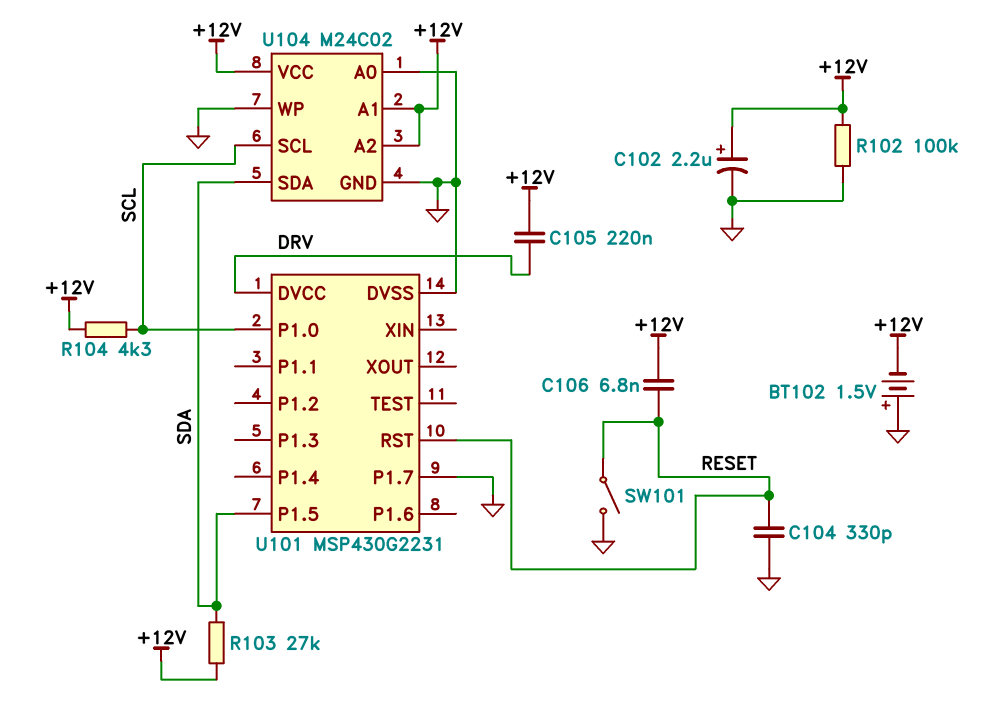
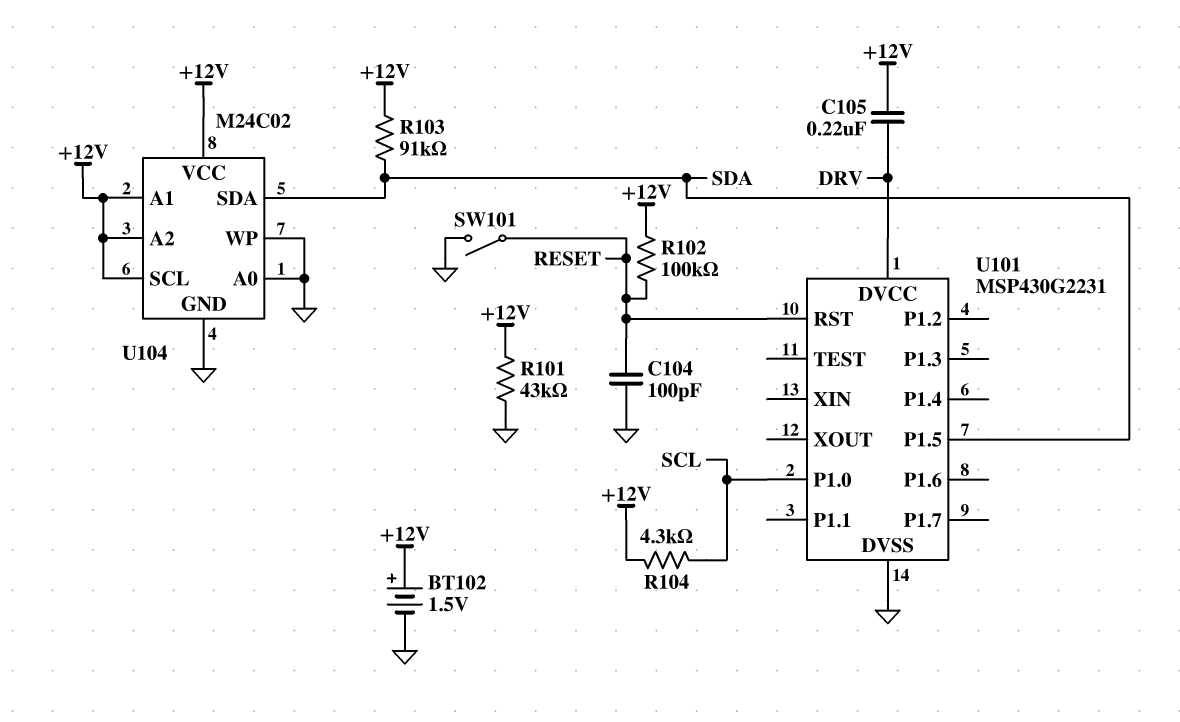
BT102: 1.5V (plus GND, minus +12V) -> 1.5V (plus +12V, minus GND)
C102: 2.2uF (plus +12V, minus GND) -> none
C104: 330pF (GND, RESET) -> 100pF (GND, RESET)
C106: 6.8nF (+12V, RESET) -> none
R101: none -> 43k (+12V, GND)
R102: 100k (+12V, GND) -> 100k (+12V, RESET)
R103: 27k (+12V, SDA) -> 91k (+12V, SDA)
U101 pin P1.7: GND -> none
U104 pin SCL: SCL -> +12V

